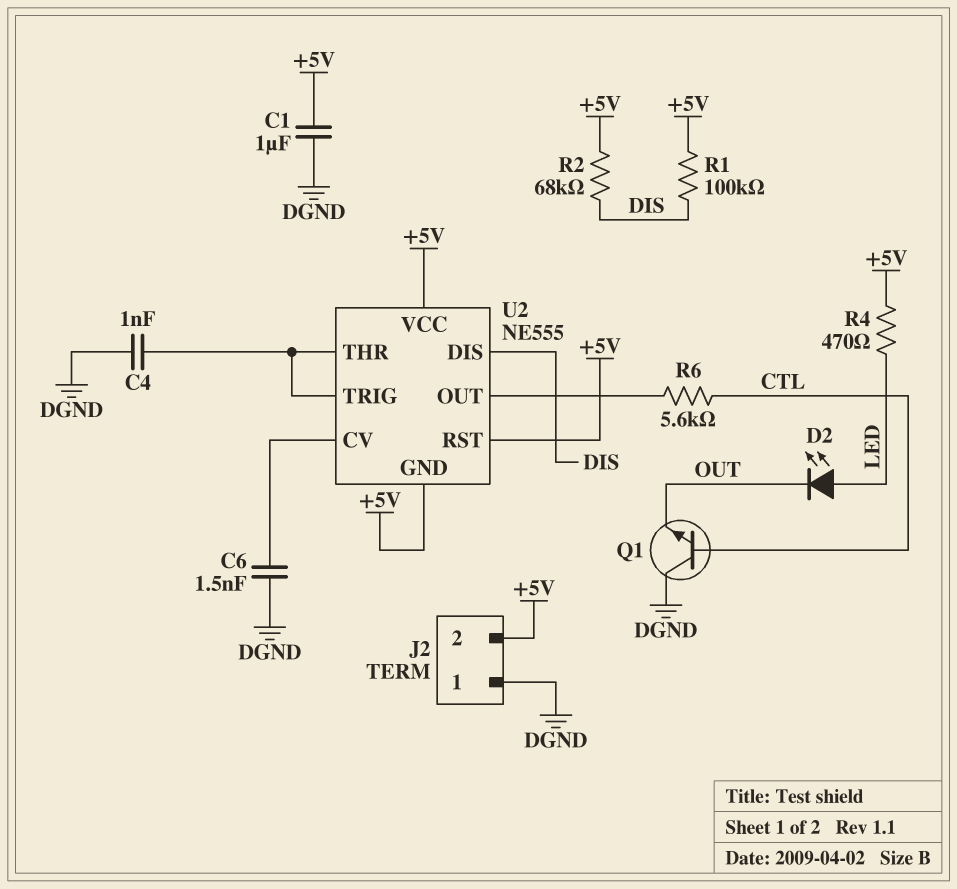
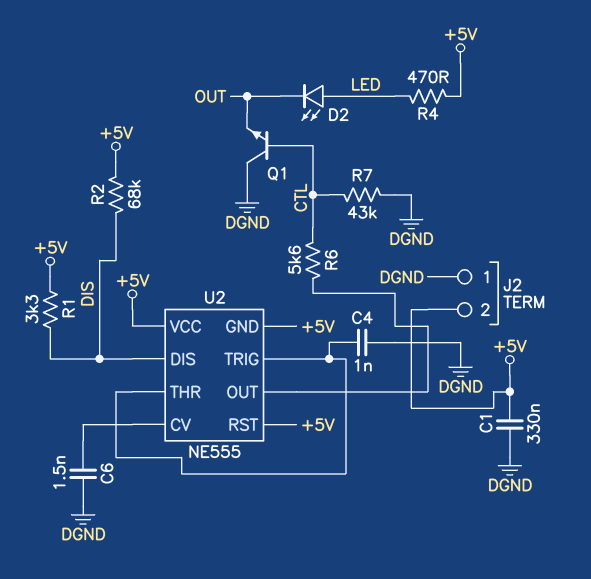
C1: 1uF (+5V, DGND) -> 330nF (+5V, DGND)
R1: 100k (+5V, DIS) -> 3.3k (+5V, DIS)
R7: none -> 43k (CTL, DGND)

